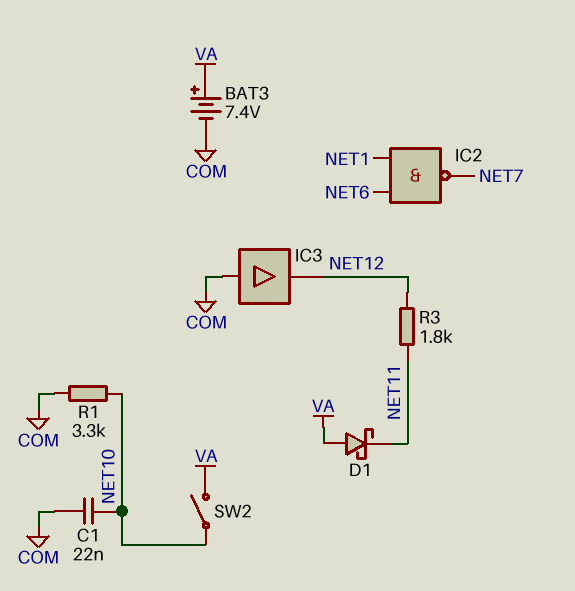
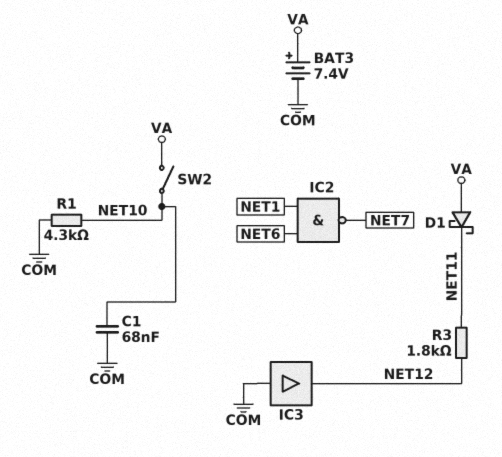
C1: 22nF (COM, NET10) -> 68nF (COM, NET10)
R1: 3.3k (COM, NET10) -> 4.3k (COM, NET10)

